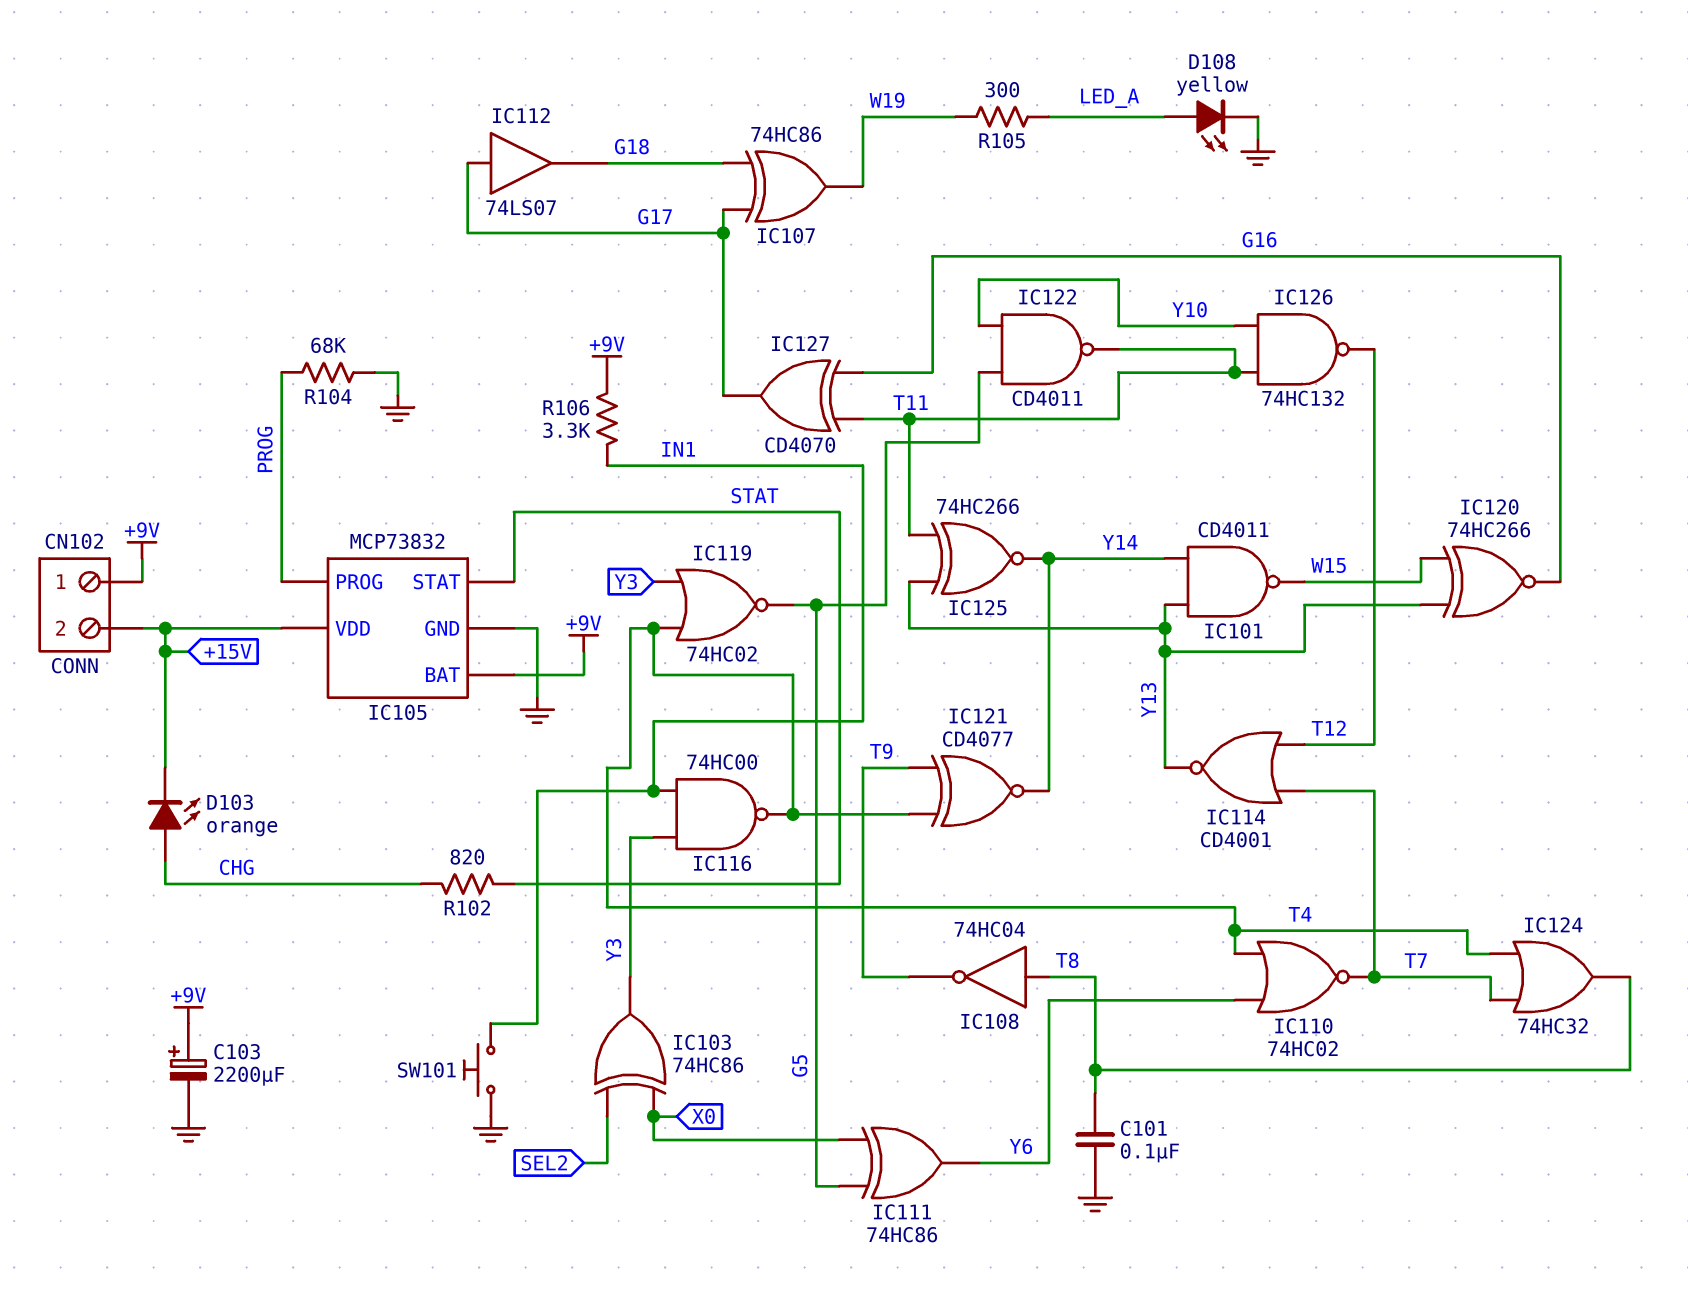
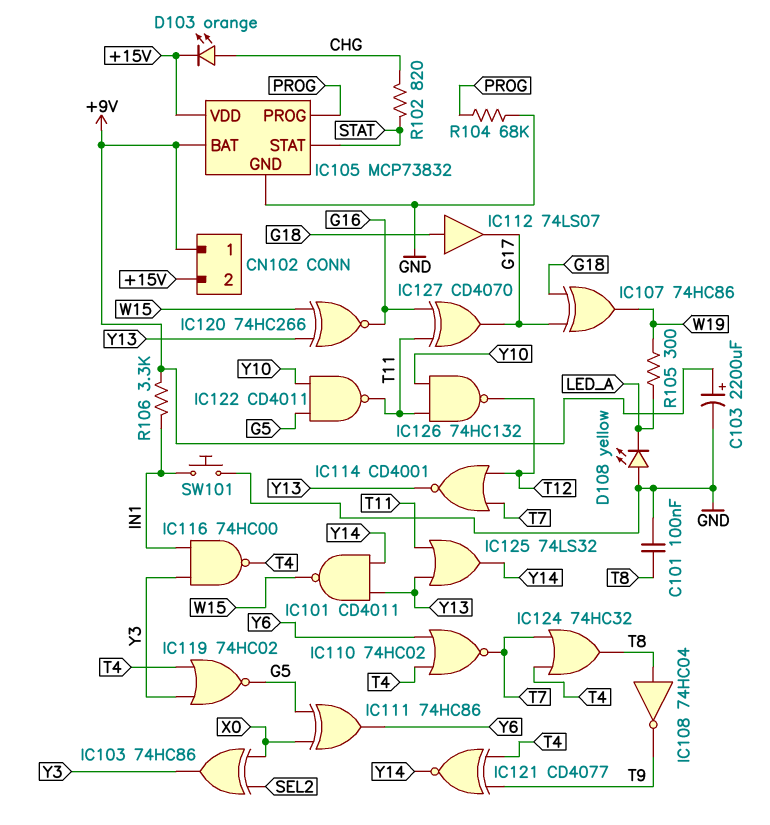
D108: LED yellow (A LED_A, K GND) -> LED yellow (A GND, K LED_A)
IC112: buffer 74LS07 (in G17, out G18) -> buffer 74LS07 (in G18, out G17)
IC125: XNOR 74HC266 (in T11, in Y13, out Y14) -> OR 74LS32 (in T11, in Y13, out Y14)

